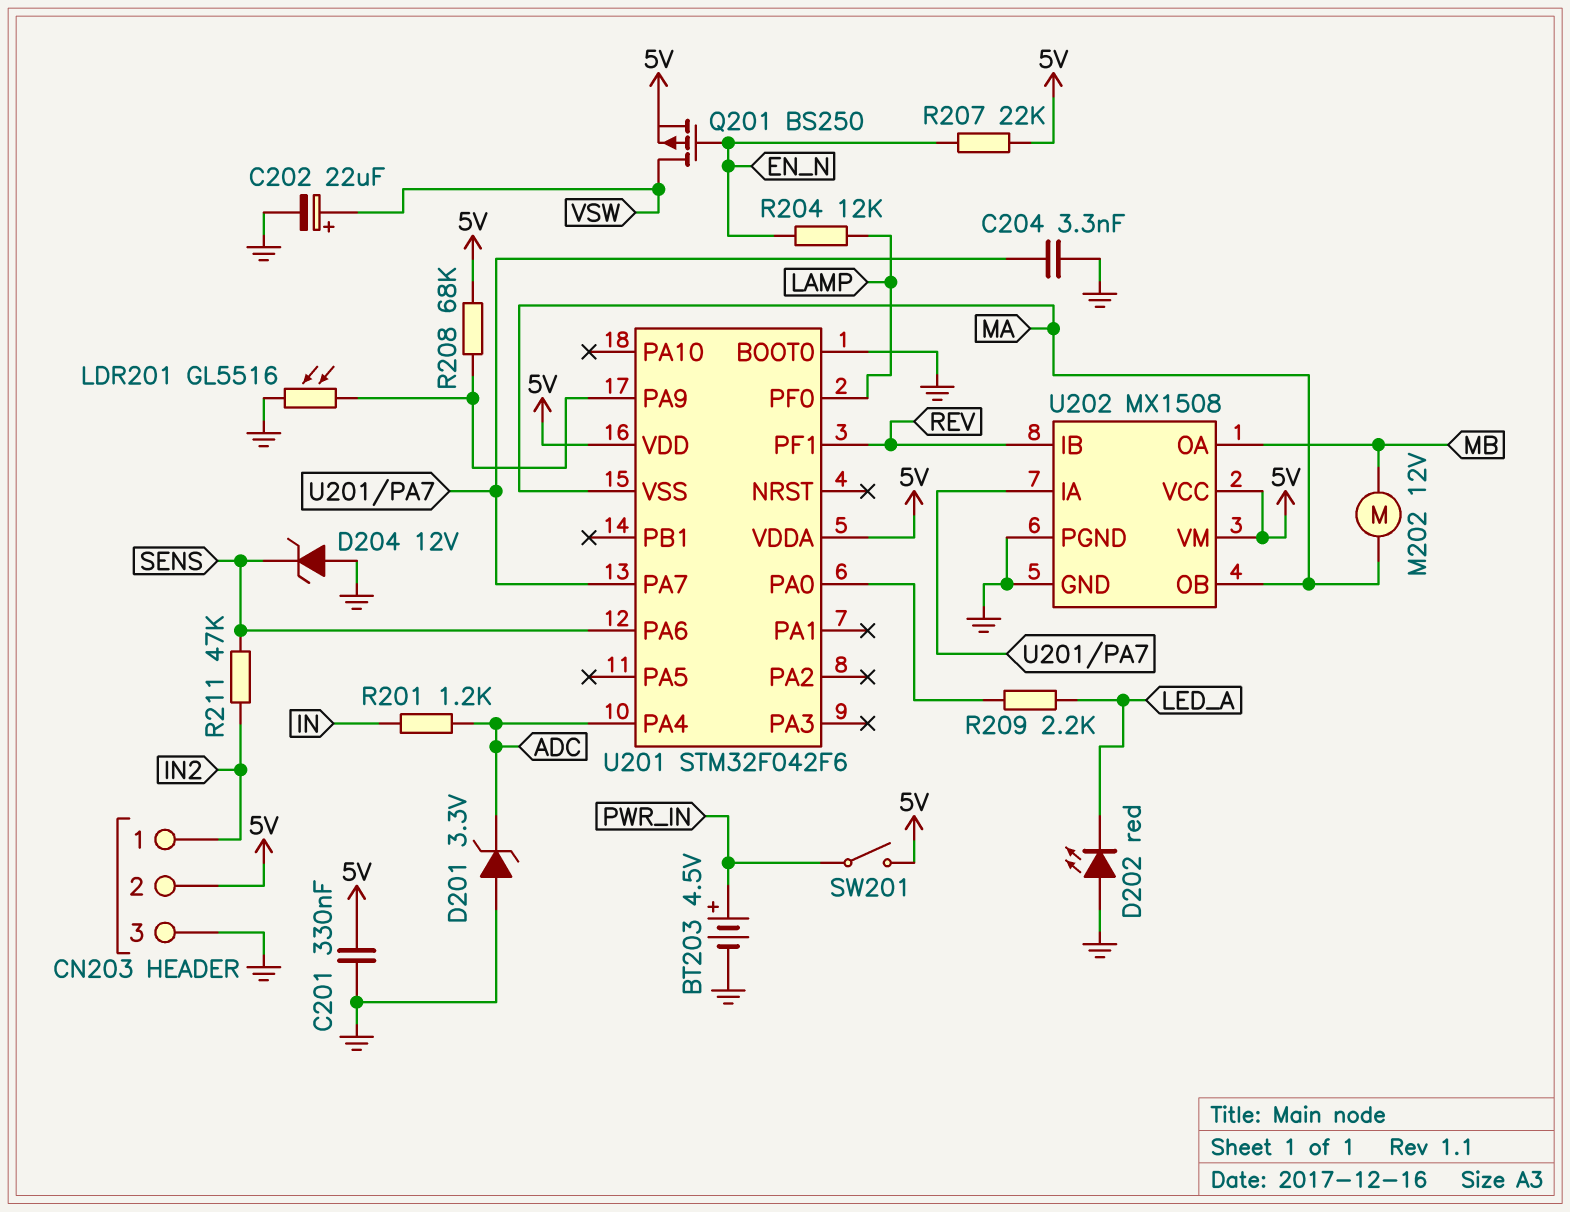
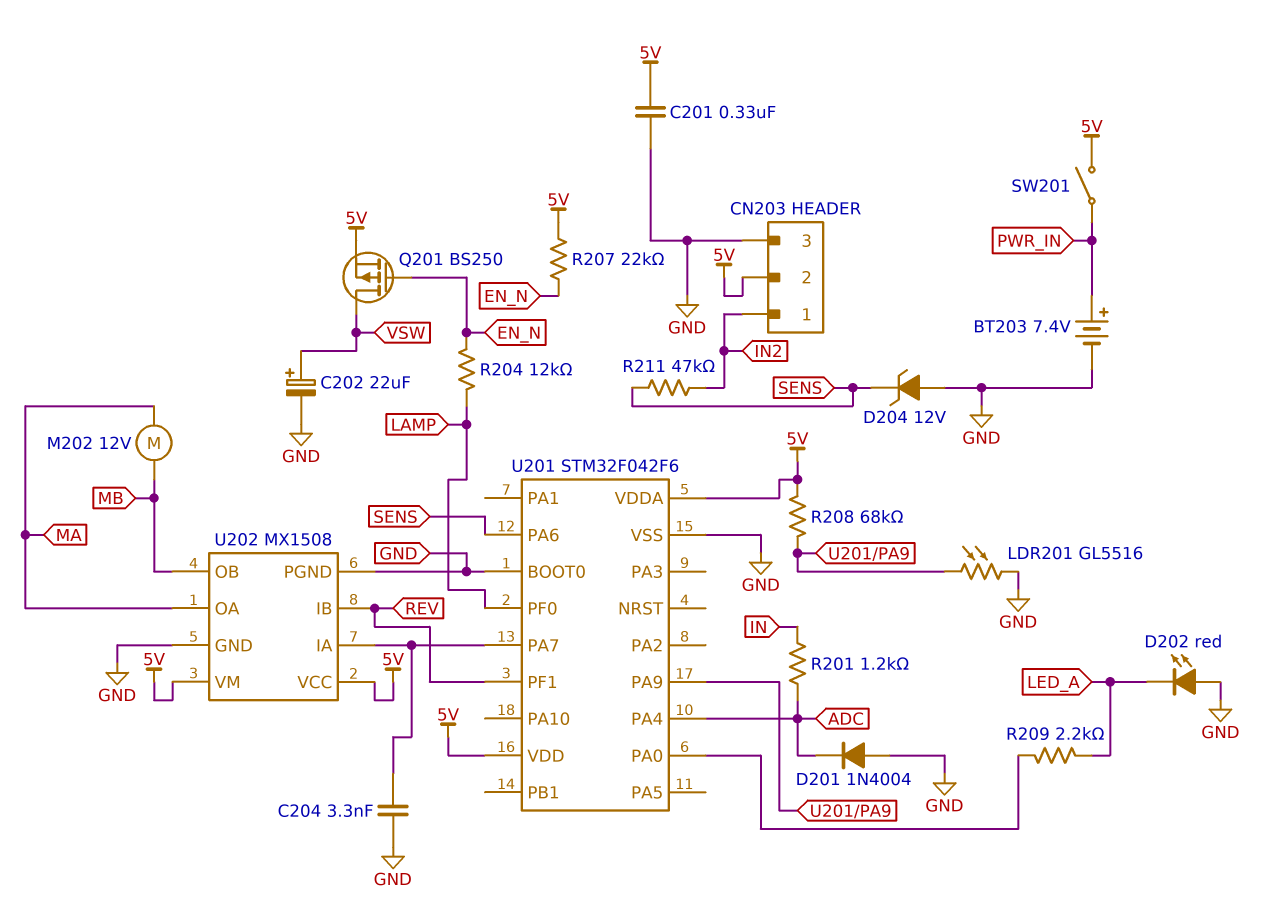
BT203: 4.5V (plus PWR_IN, minus GND) -> 7.4V (plus PWR_IN, minus GND)
D201: zener 3.3V (A GND, K ADC) -> diode 1N4004 (A GND, K ADC)
U201 pin VSS: MA -> GND
U202 pin OA: MB -> MA
U202 pin OB: MA -> MB

